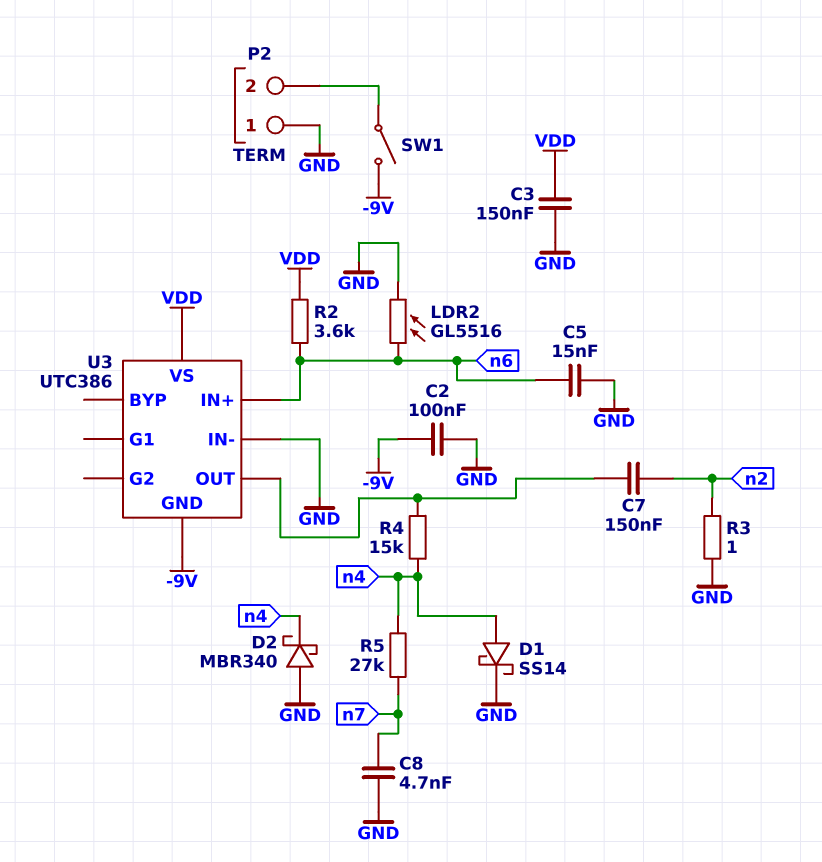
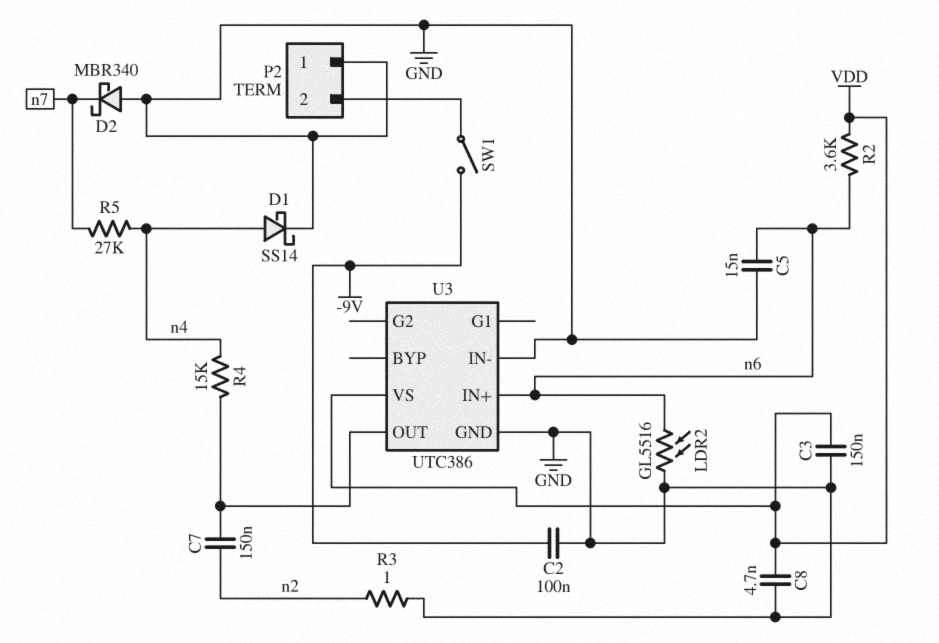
C8: 4.7nF (GND, n7) -> 4.7nF (GND, VDD)
D2: schottky MBR340 (A GND, K n4) -> schottky MBR340 (A GND, K n7)
U3 pin GND: -9V -> GND

